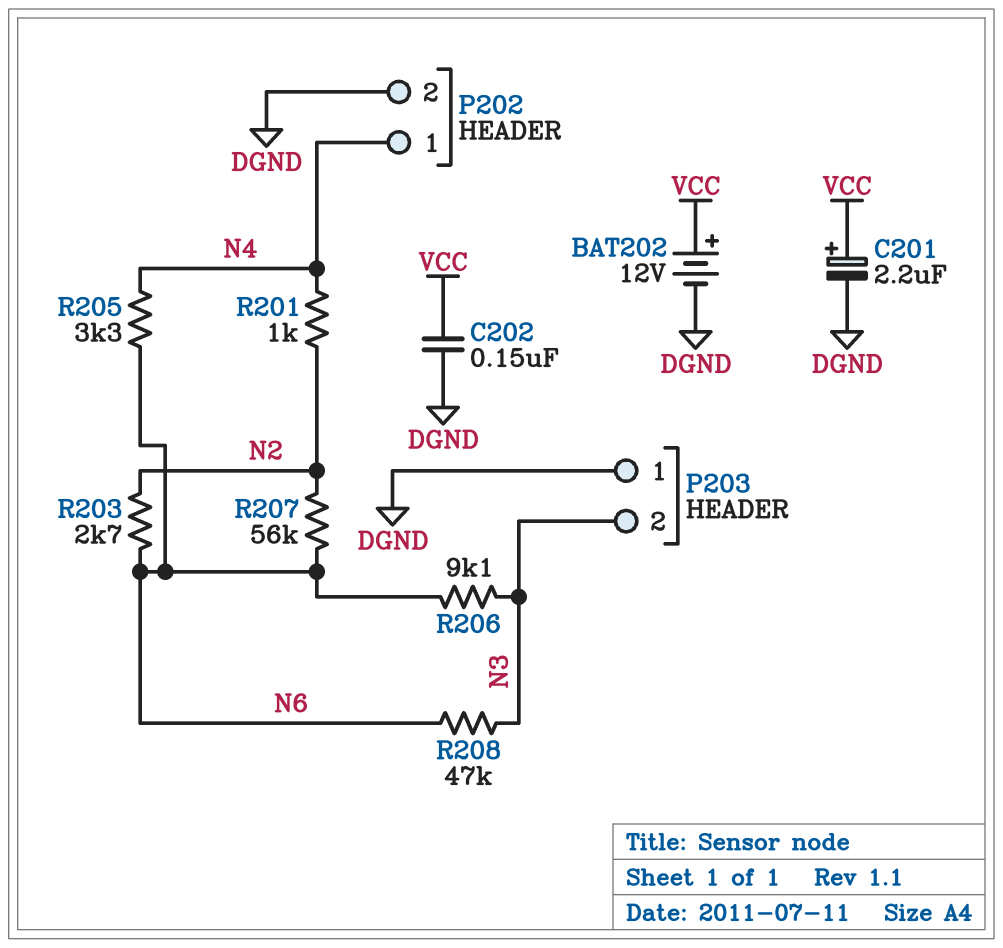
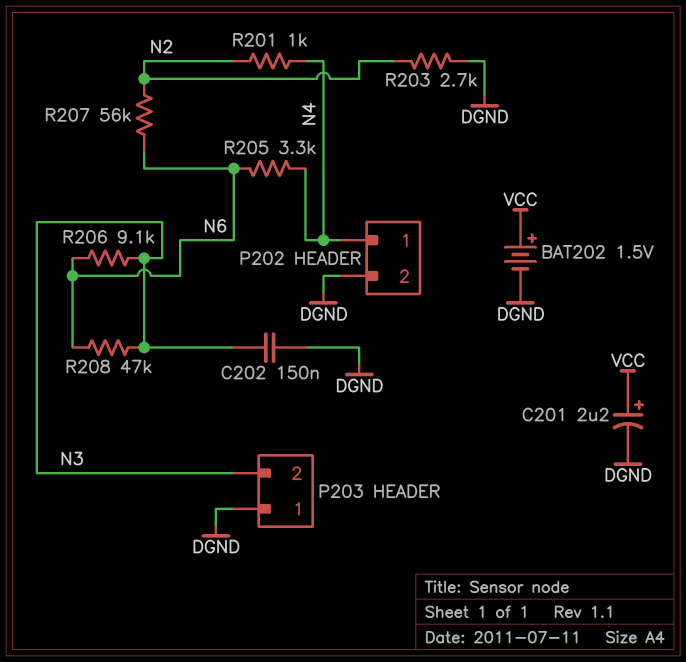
BAT202: 12V (plus VCC, minus DGND) -> 1.5V (plus VCC, minus DGND)
C202: 150nF (DGND, VCC) -> 150nF (DGND, N3)
R203: 2.7k (N2, N6) -> 2.7k (DGND, N2)

